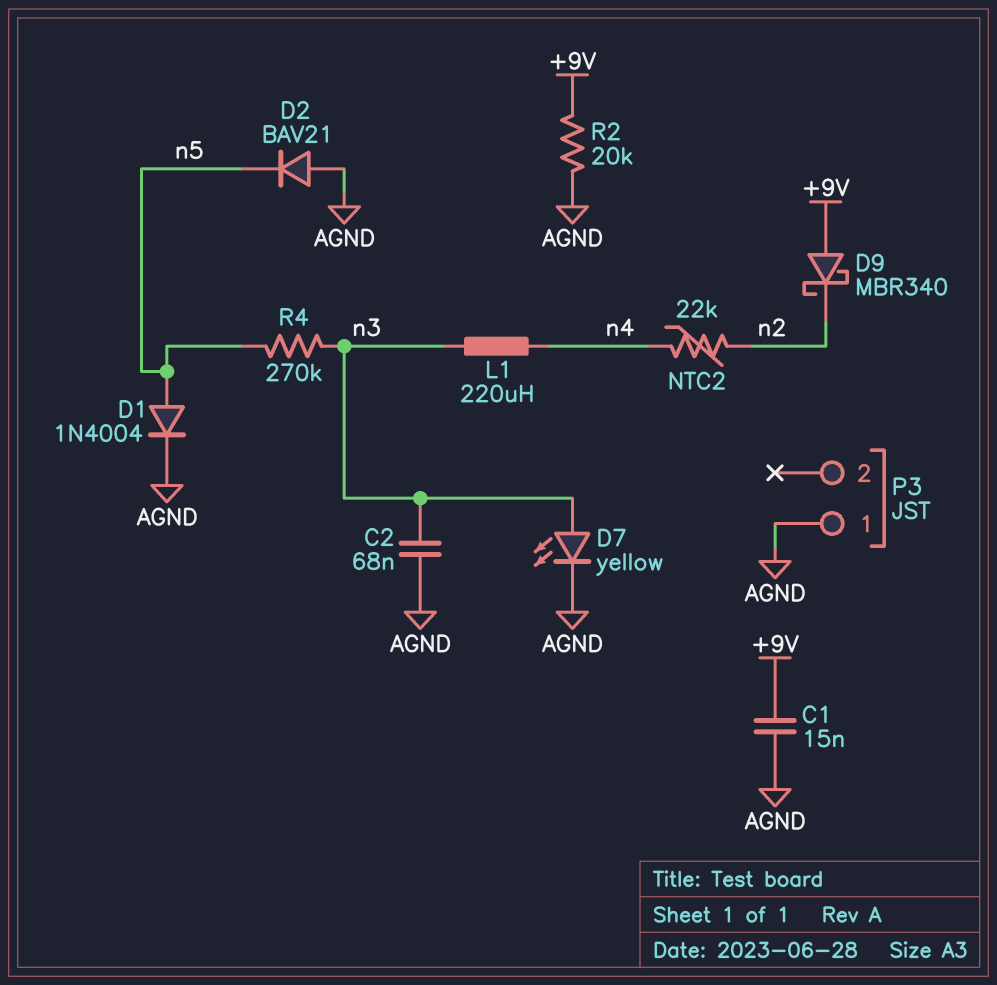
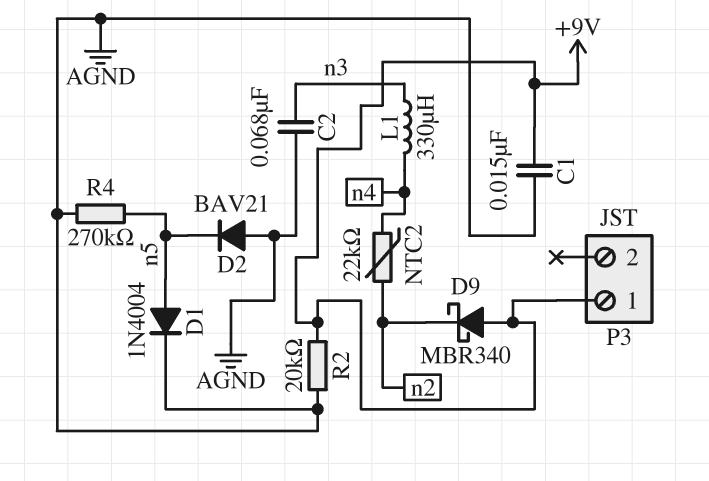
D7: LED yellow (A n3, K AGND) -> none
L1: 220uH (n3, n4) -> 330uH (n3, n4)
P3 pin 1: AGND -> +9V
R4: 270k (n3, n5) -> 270k (AGND, n5)

